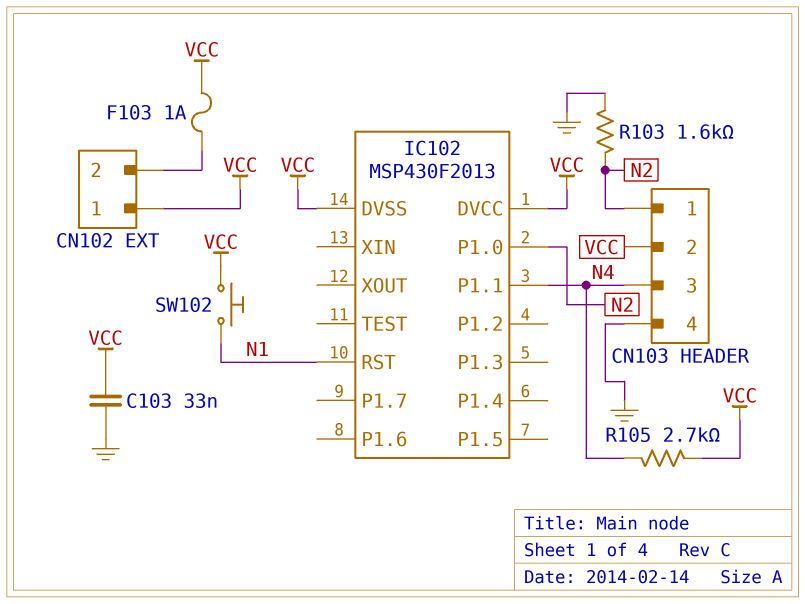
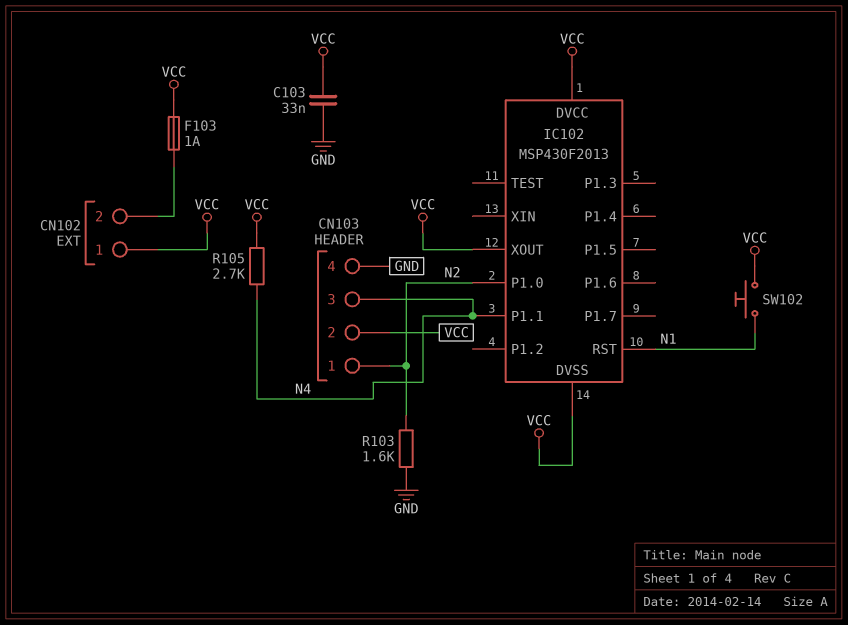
IC102 pin XOUT: none -> VCC

